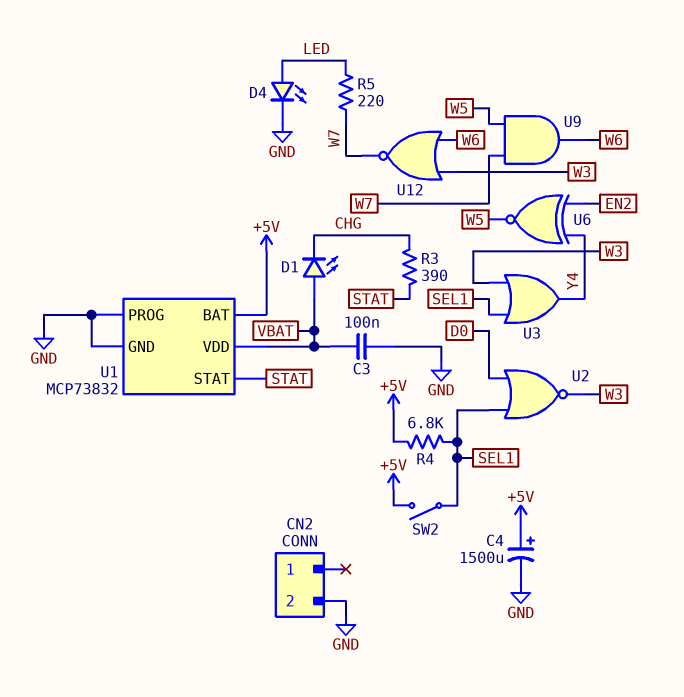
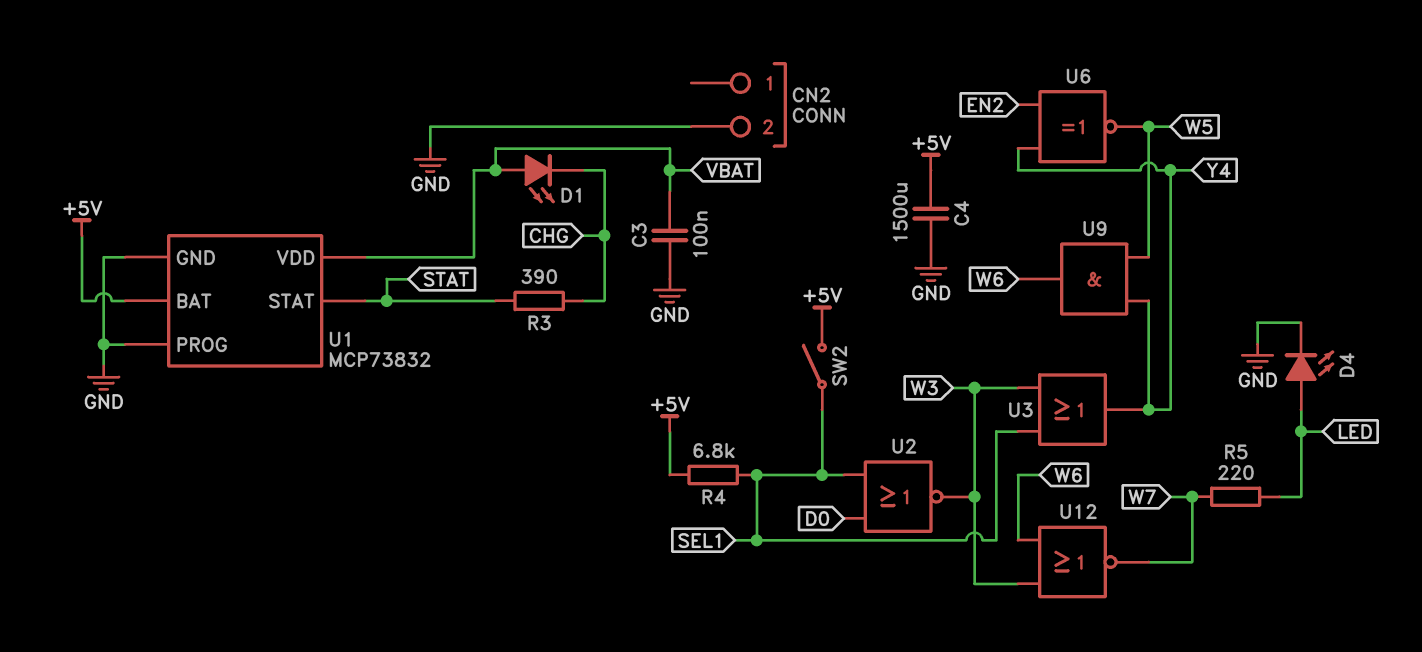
C4: 1500uF (plus +5V, minus GND) -> 1500uF (+5V, GND)
U9: AND (in W5, in W7, out W6) -> AND (in W5, in Y4, out W6)

